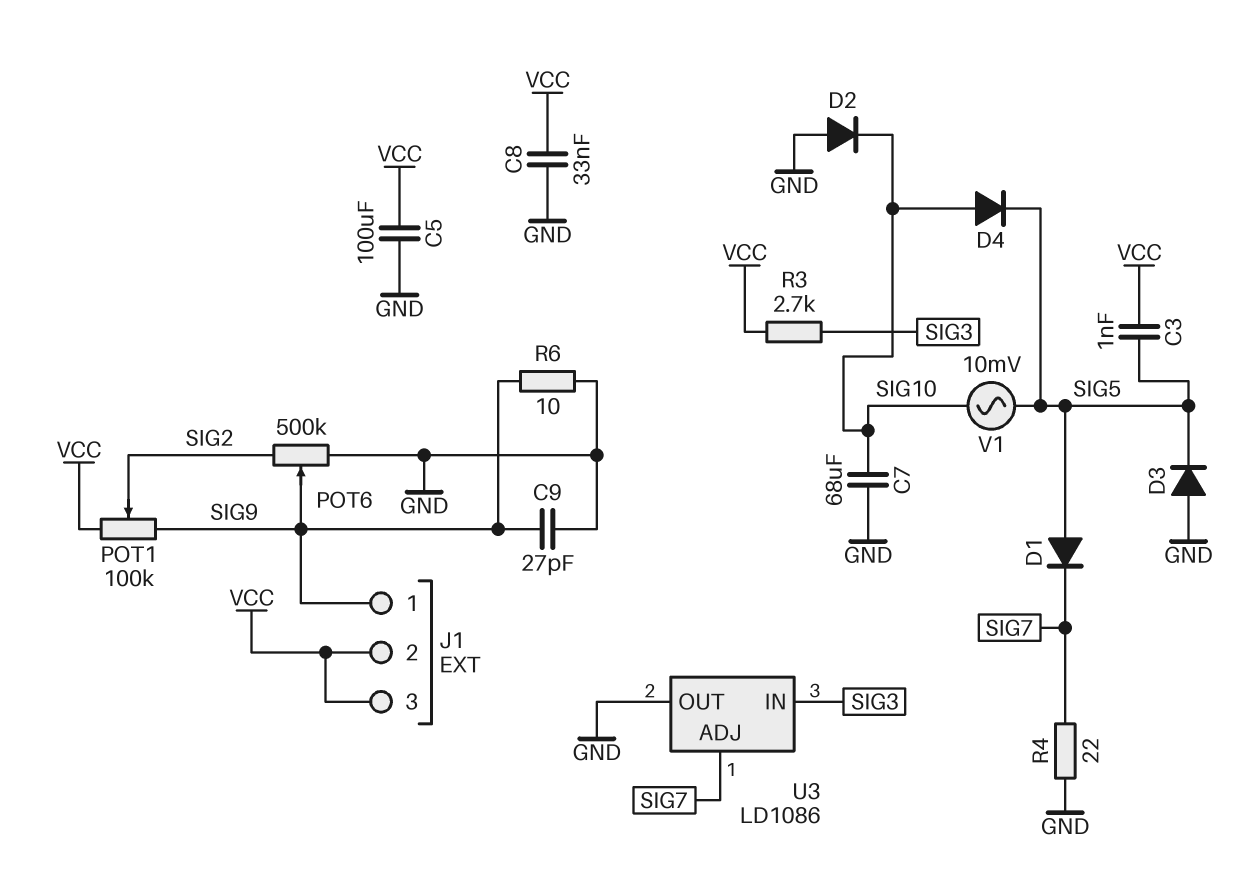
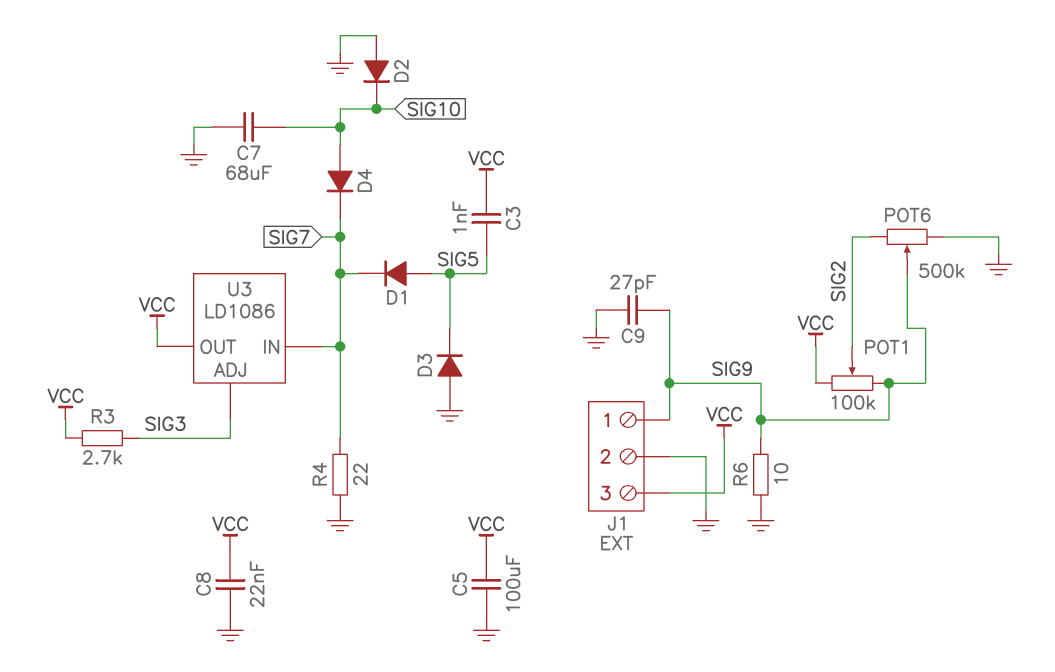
C8: 33nF (GND, VCC) -> 22nF (GND, VCC)
D4: diode (A SIG10, K SIG5) -> diode (A SIG10, K SIG7)
J1 pin 2: VCC -> GND
U3 pin ADJ: SIG7 -> SIG3
U3 pin IN: SIG3 -> SIG7
U3 pin OUT: GND -> VCC
V1: AC 10mV (SIG5, SIG10) -> none

